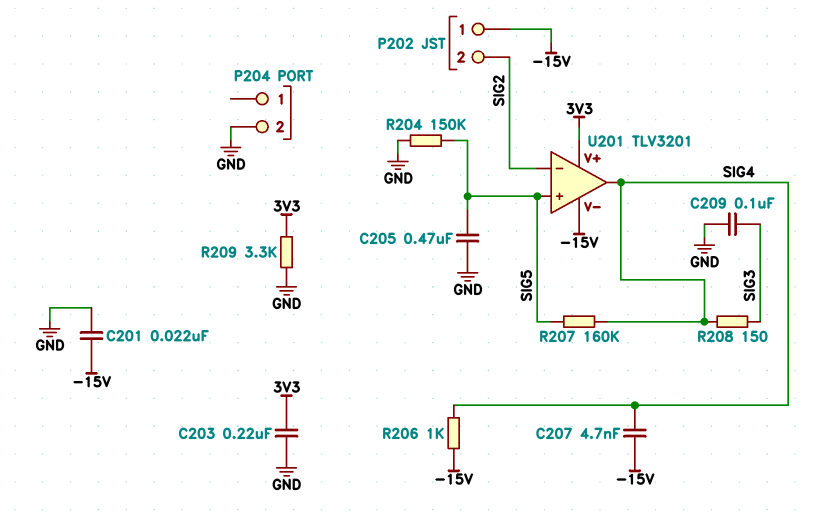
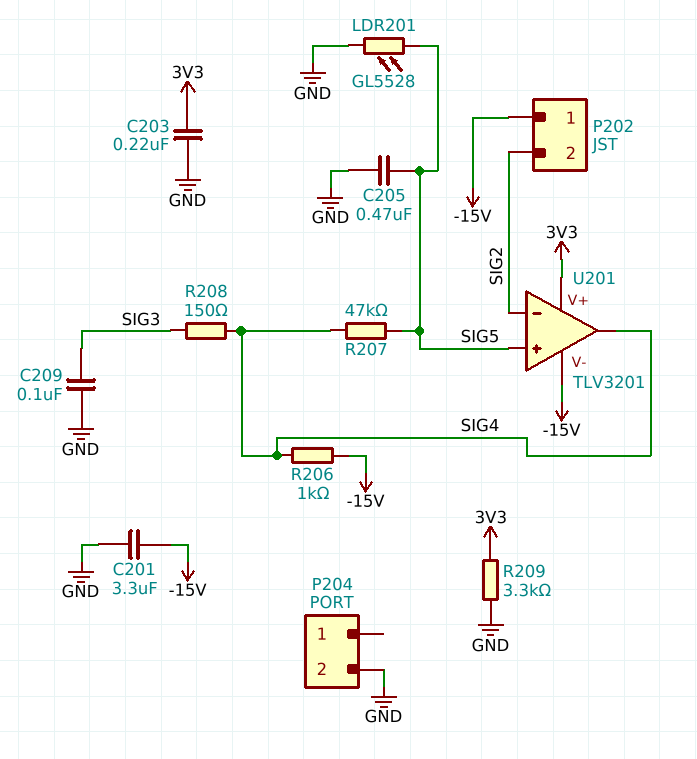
C201: 22nF (-15V, GND) -> 3.3uF (-15V, GND)
C207: 4.7nF (-15V, SIG4) -> none
LDR201: none -> GL5528 (GND, SIG5)
R204: 150k (GND, SIG5) -> none
R207: 160k (SIG4, SIG5) -> 47k (SIG4, SIG5)

